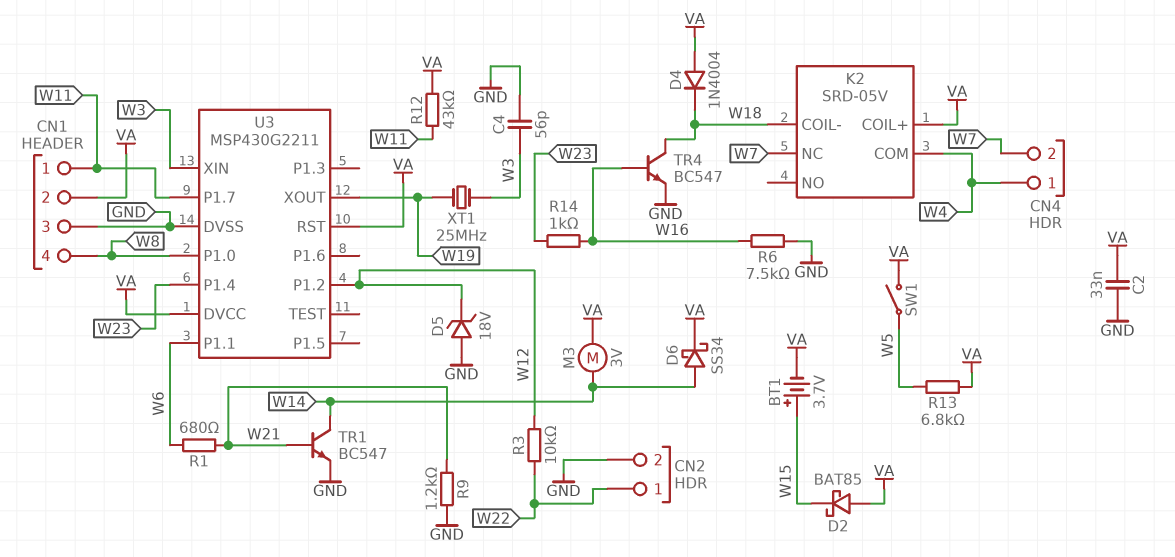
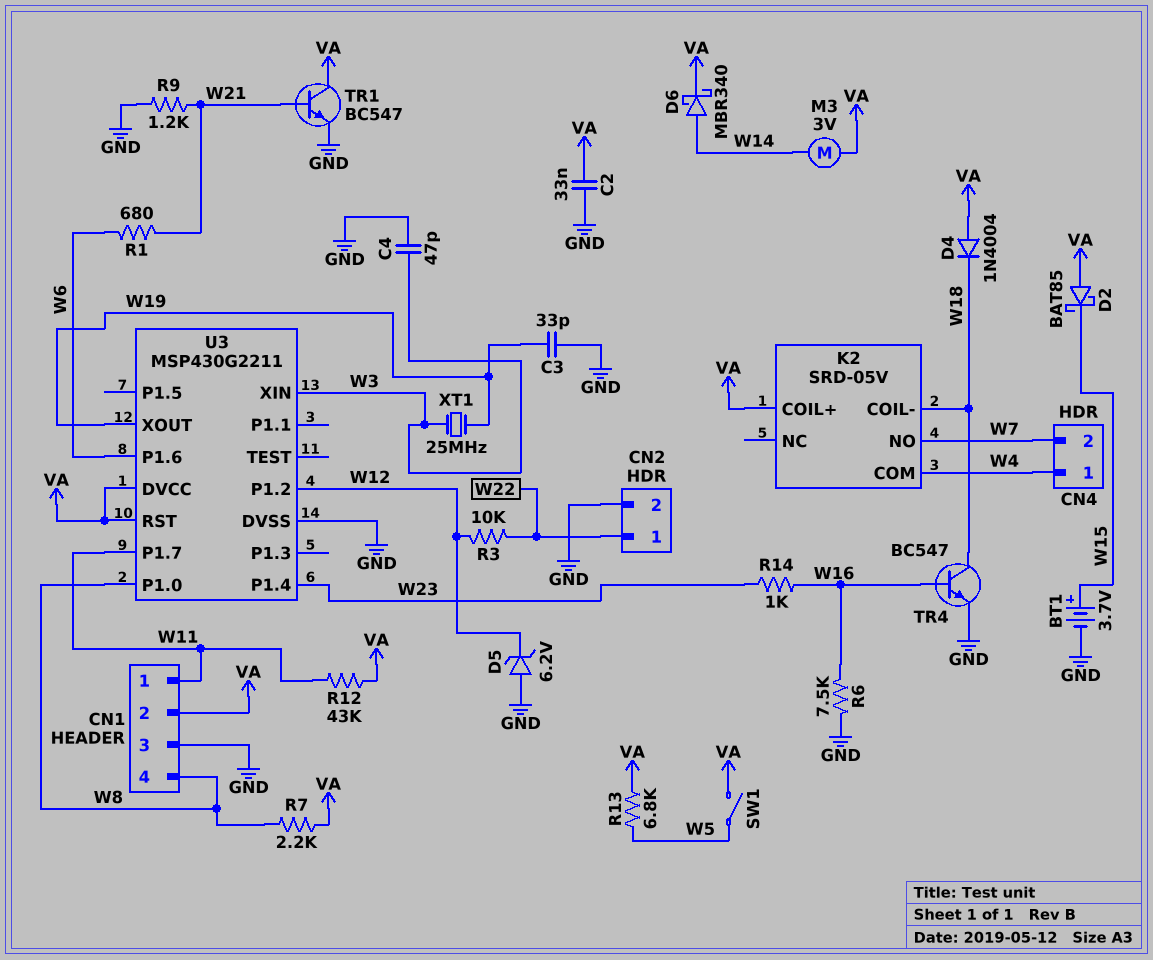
BT1: 3.7V (plus W15, minus VA) -> 3.7V (plus W15, minus GND)
C3: none -> 33pF (GND, W19)
C4: 56pF (GND, W3) -> 47pF (GND, W3)
D5: zener 18V (A GND, K W12) -> zener 6.2V (A GND, K W12)
D6: schottky SS34 (A W14, K VA) -> schottky MBR340 (A W14, K VA)
K2 pin NC: W7 -> none
K2 pin NO: none -> W7
R7: none -> 2.2k (VA, W8)
TR1: NPN BC547 (B W21, C W14, E GND) -> NPN BC547 (B W21, C VA, E GND)
U3 pin P1.1: W6 -> none
U3 pin P1.6: none -> W6

